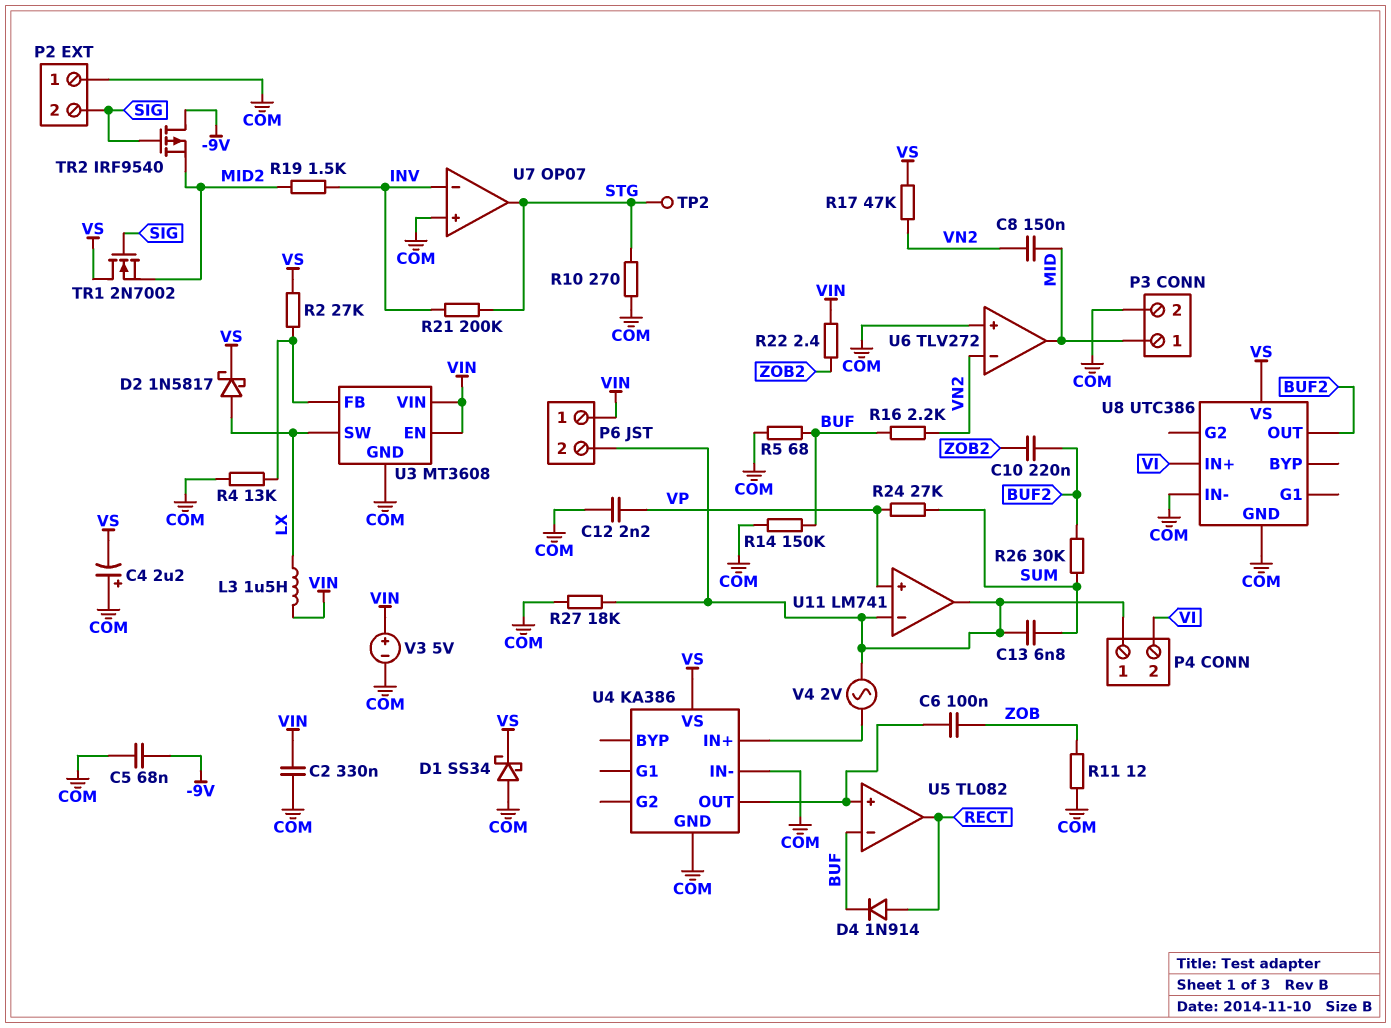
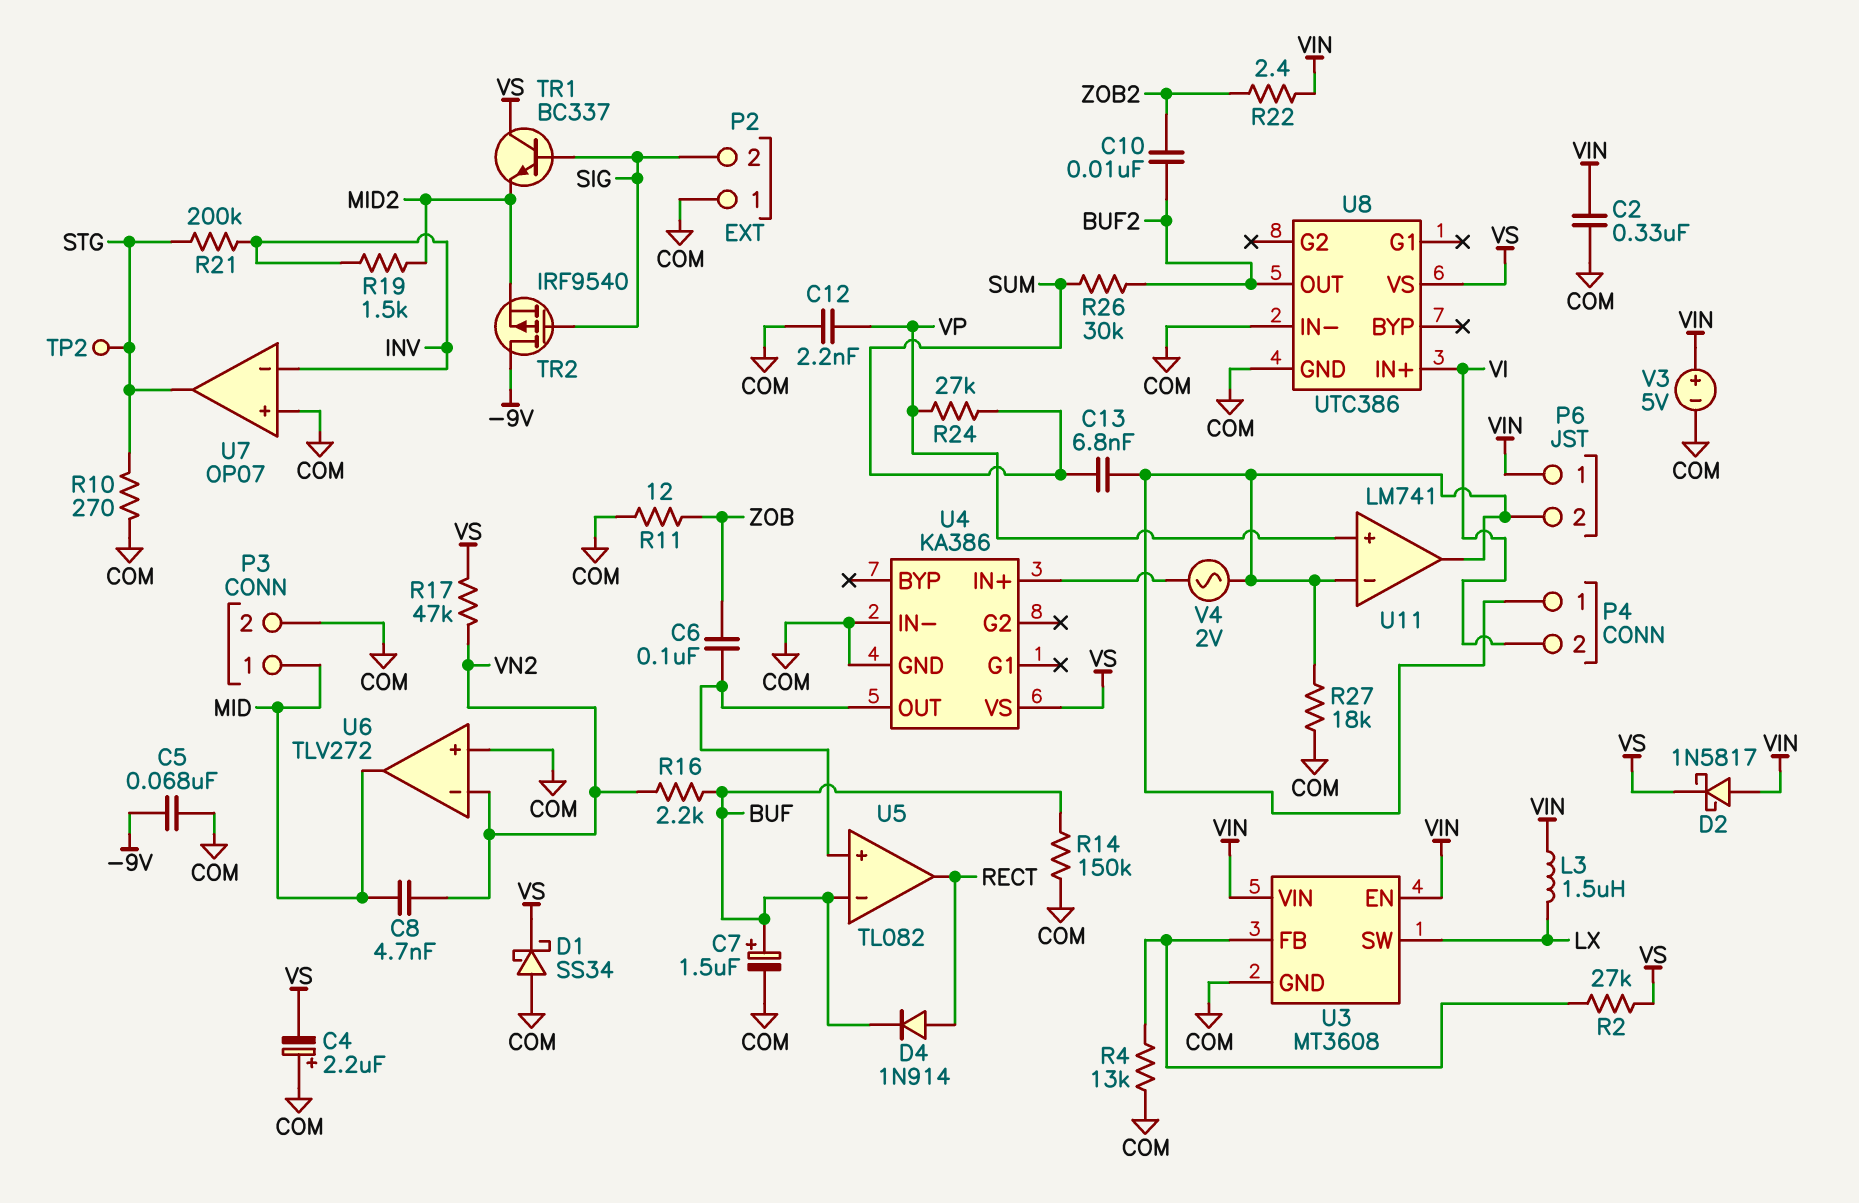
C7: none -> 1.5uF (plus BUF, minus COM)
C8: 150nF (MID, VN2) -> 4.7nF (MID, VN2)
C10: 220nF (BUF2, ZOB2) -> 10nF (BUF2, ZOB2)
D2: schottky 1N5817 (A LX, K VS) -> schottky 1N5817 (A VIN, K VS)
R5: 68 (BUF, COM) -> none
TR1: NMOS 2N7002 (G SIG, D VS, S MID2) -> NPN BC337 (B SIG, C VS, E MID2)

